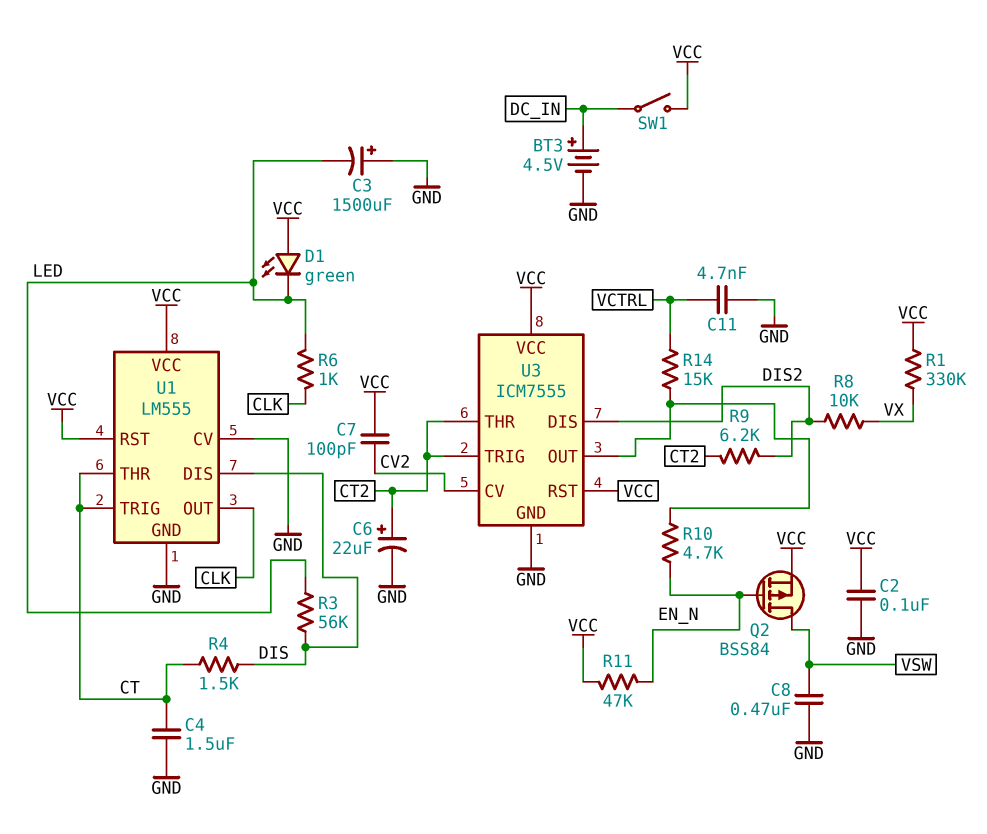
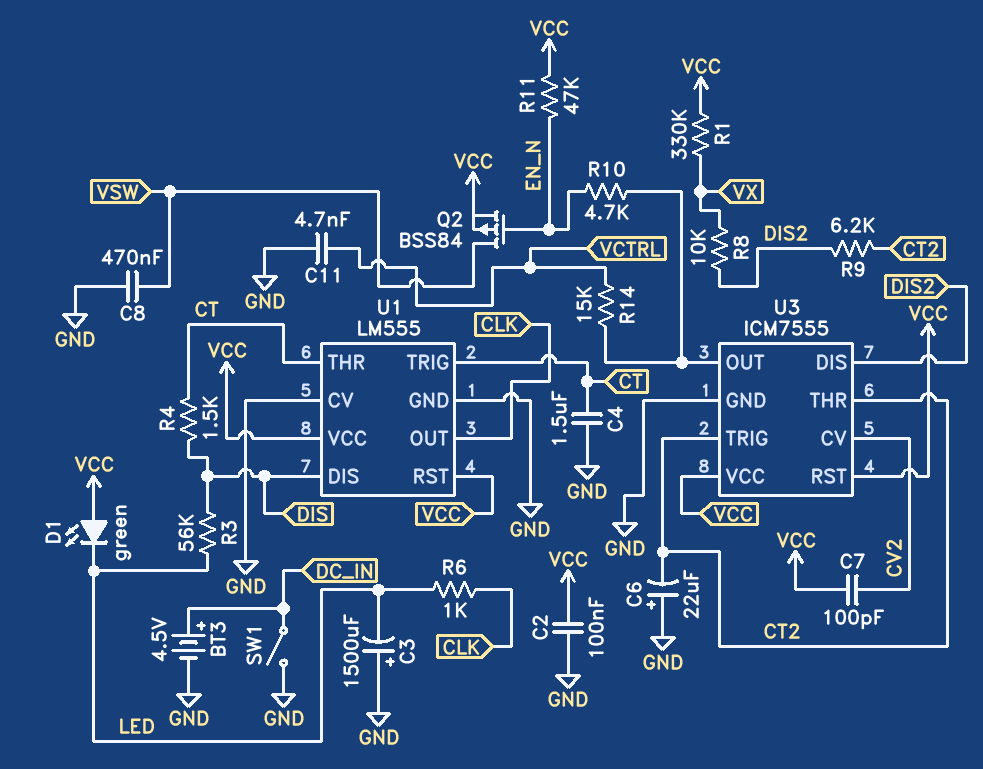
C6: 22uF (plus CT2, minus GND) -> 22uF (plus GND, minus CT2)
SW1: switch (DC_IN, VCC) -> switch (DC_IN, GND)

